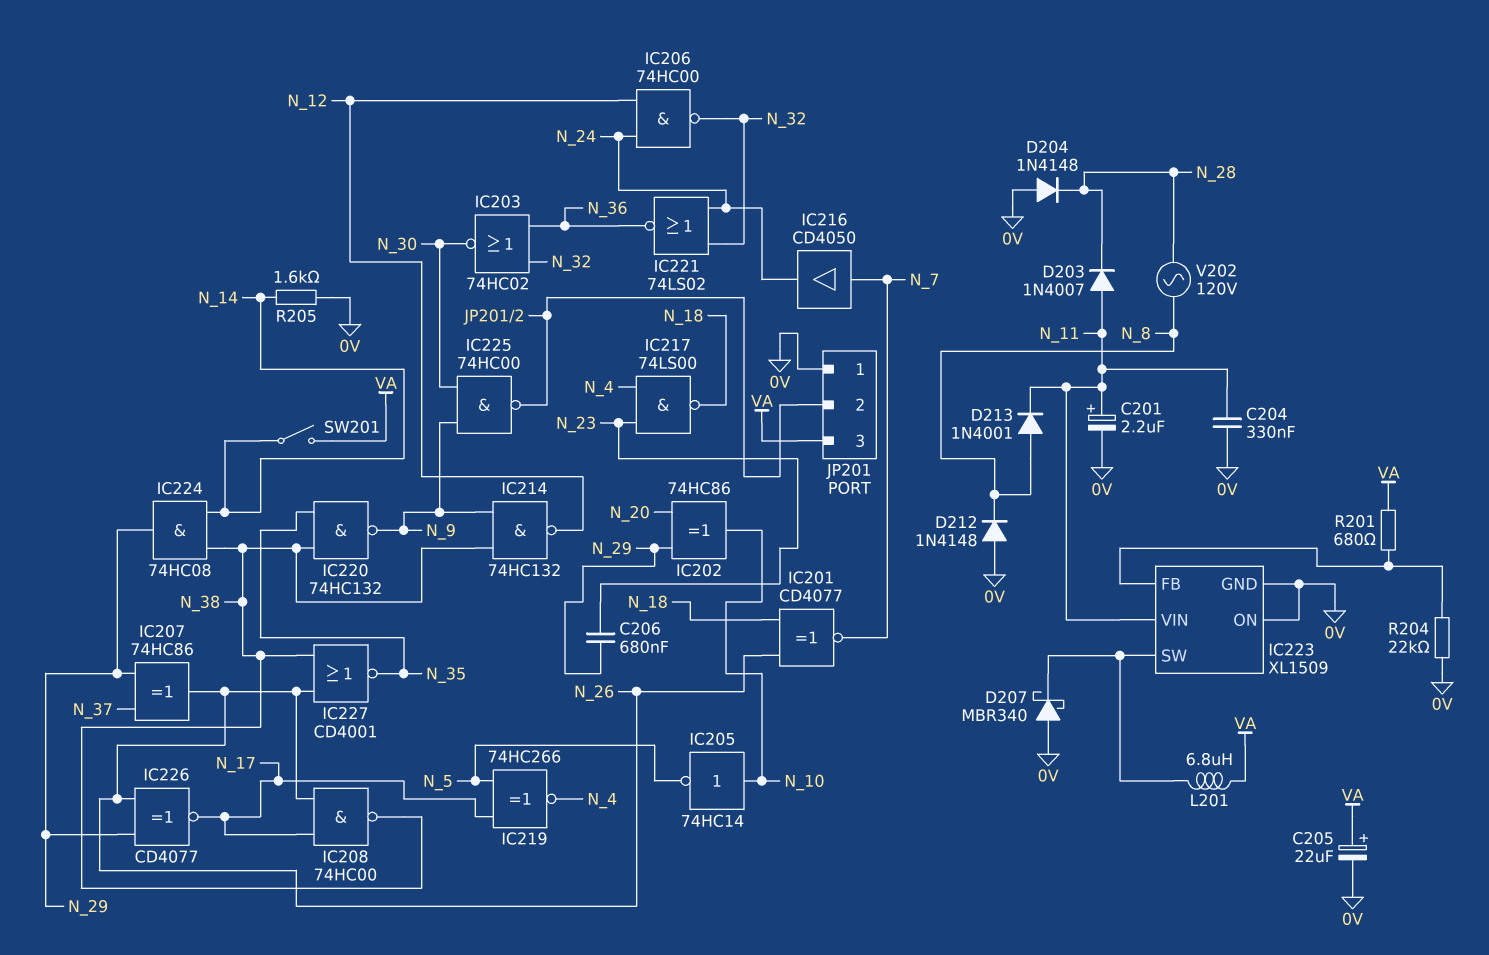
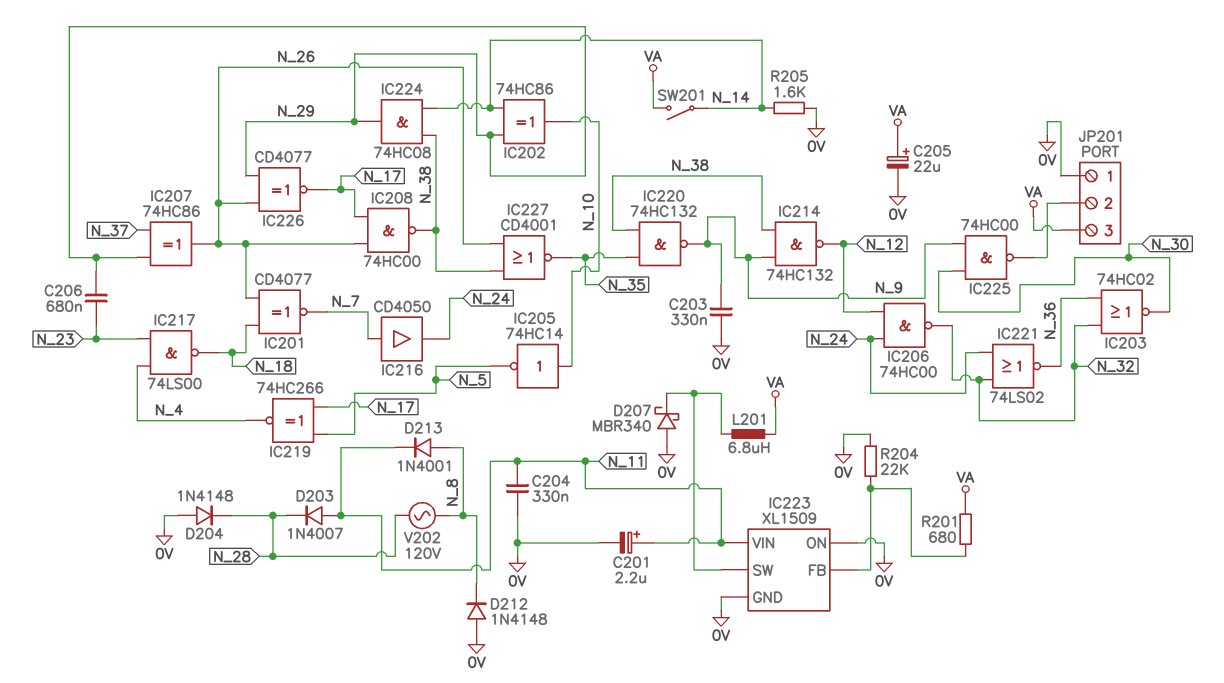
C203: none -> 330nF (0V, N_9)
IC202: XOR 74HC86 (in N_20, in N_29, out N_10) -> XOR 74HC86 (in N_14, in N_29, out N_10)

